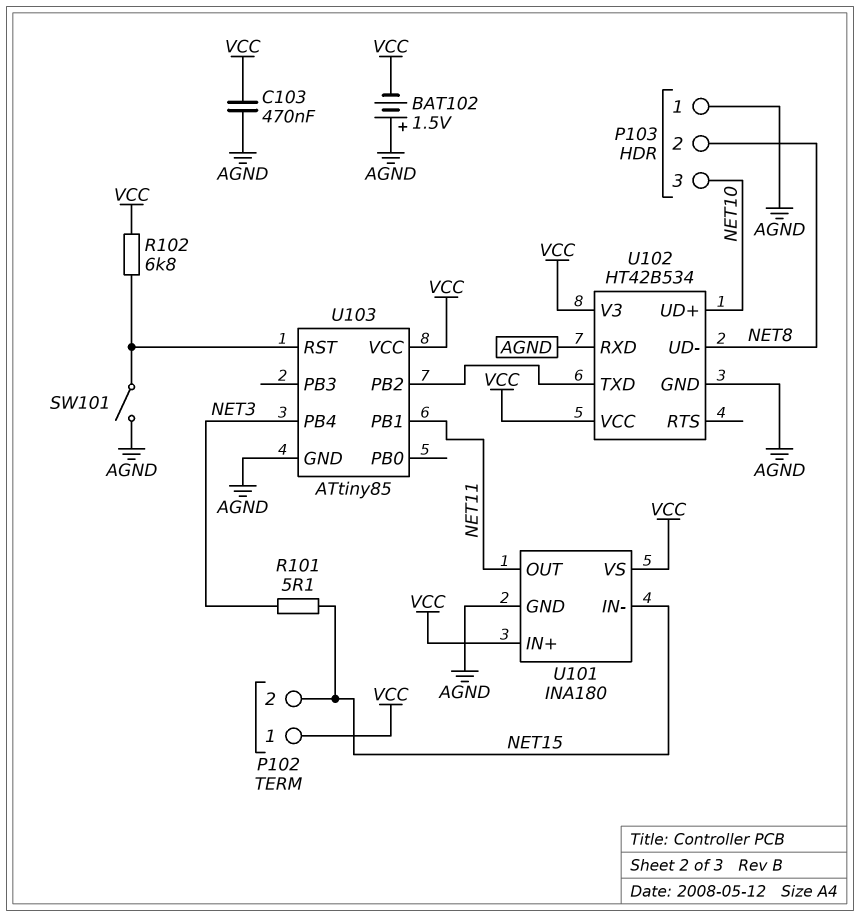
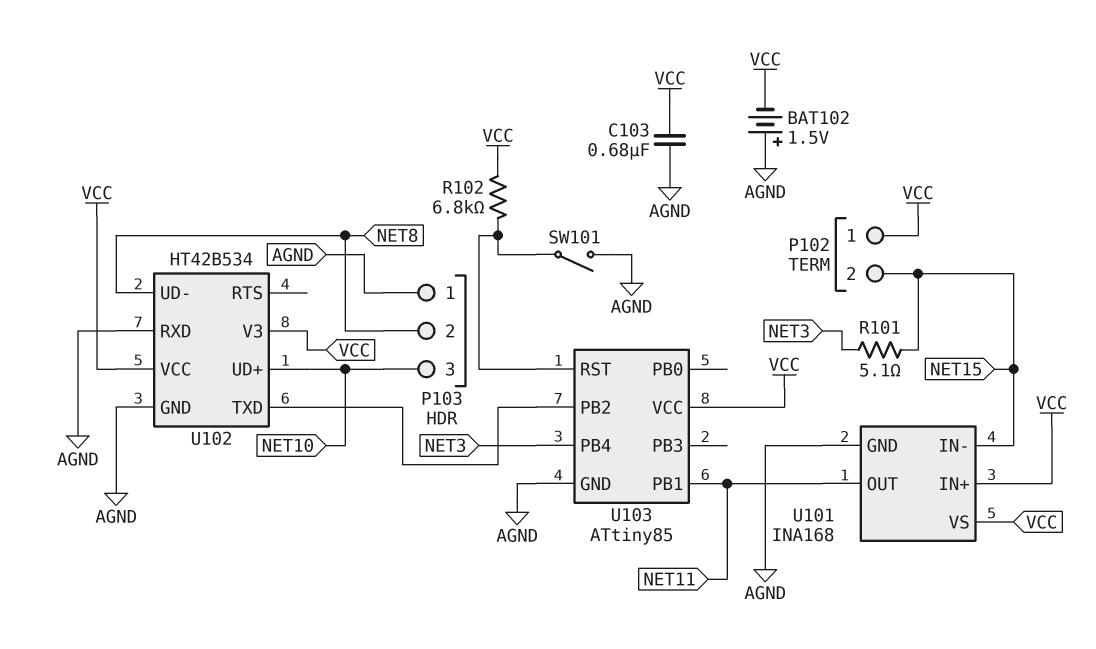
C103: 470nF (AGND, VCC) -> 680nF (AGND, VCC)
U101: INA180 -> INA168

